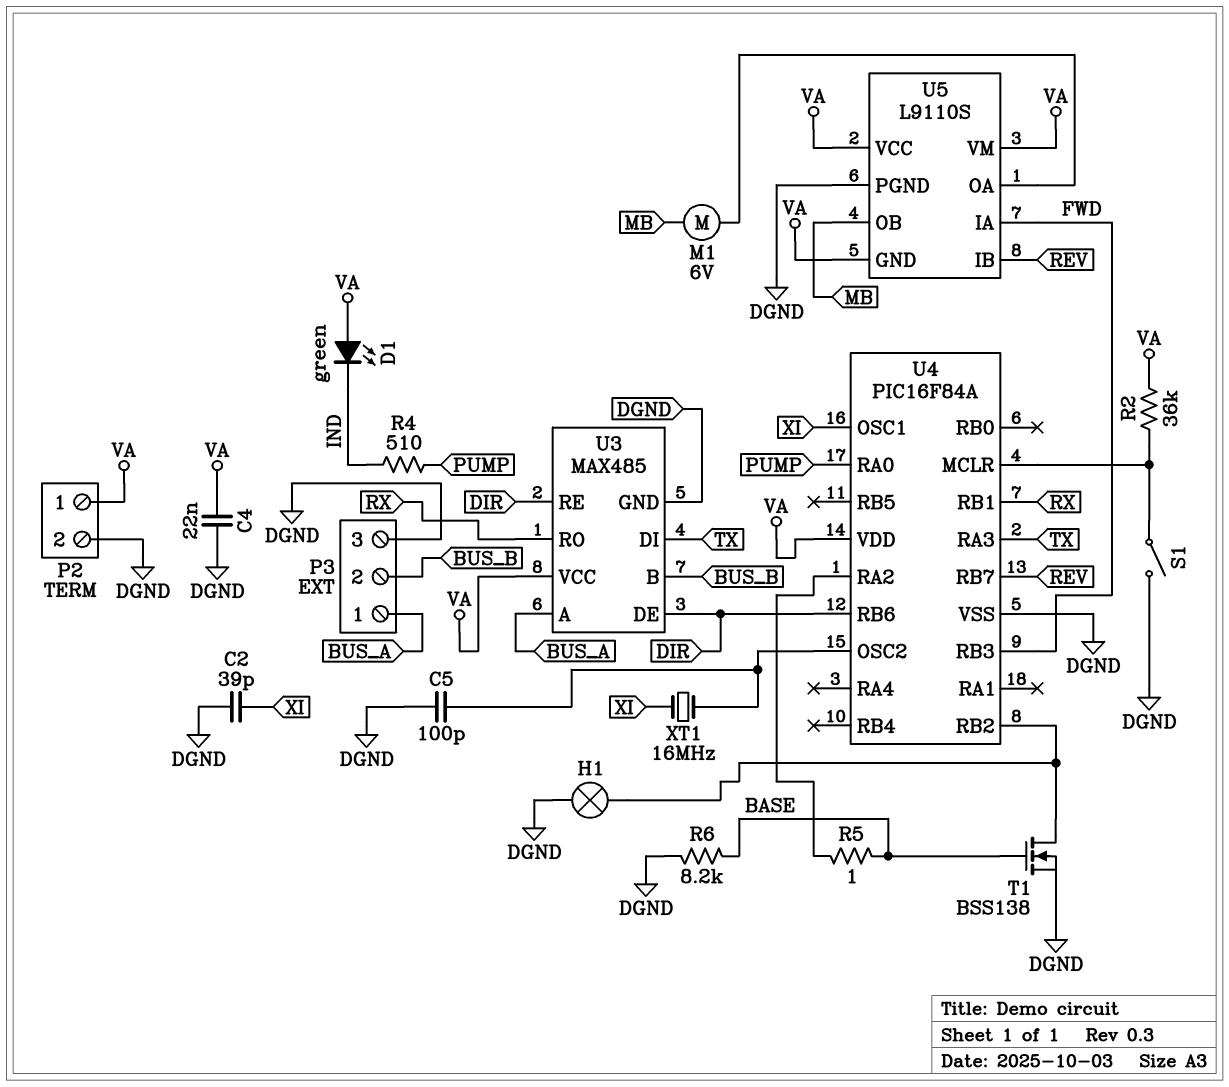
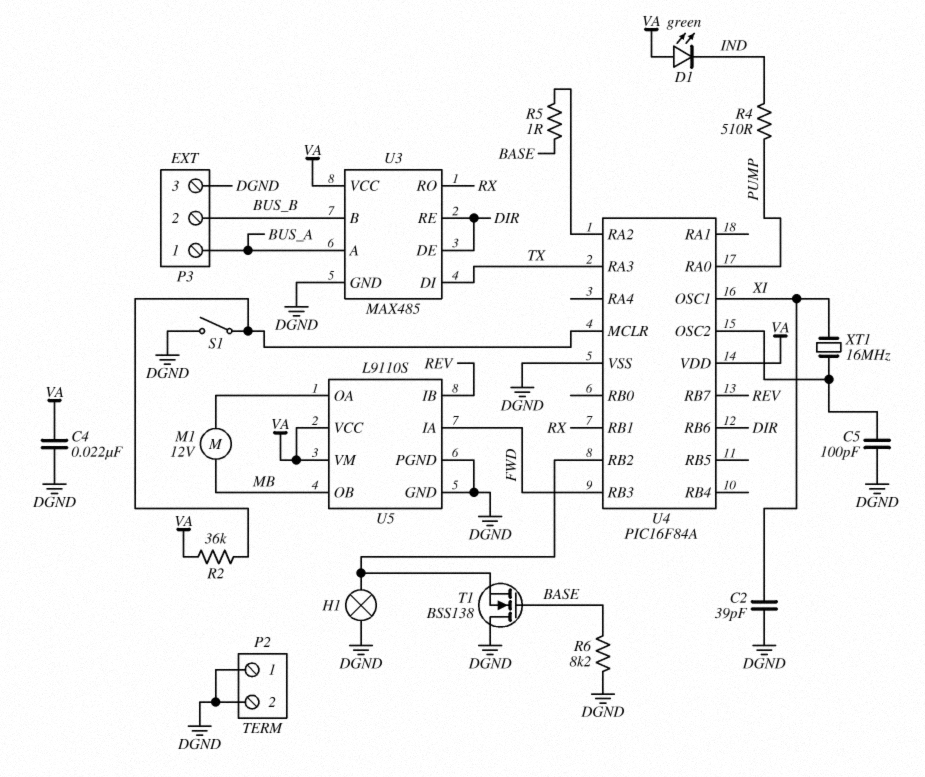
M1: motor 6V (MB, U5/OA) -> motor 12V (MB, U5/OA)
P2 pin 1: VA -> DGND
T1: NMOS BSS138 (G BASE, D U4/RB2, S DGND) -> NMOS BSS138 (G BASE, D DGND, S U4/RB2)
U5 pin GND: VA -> DGND

